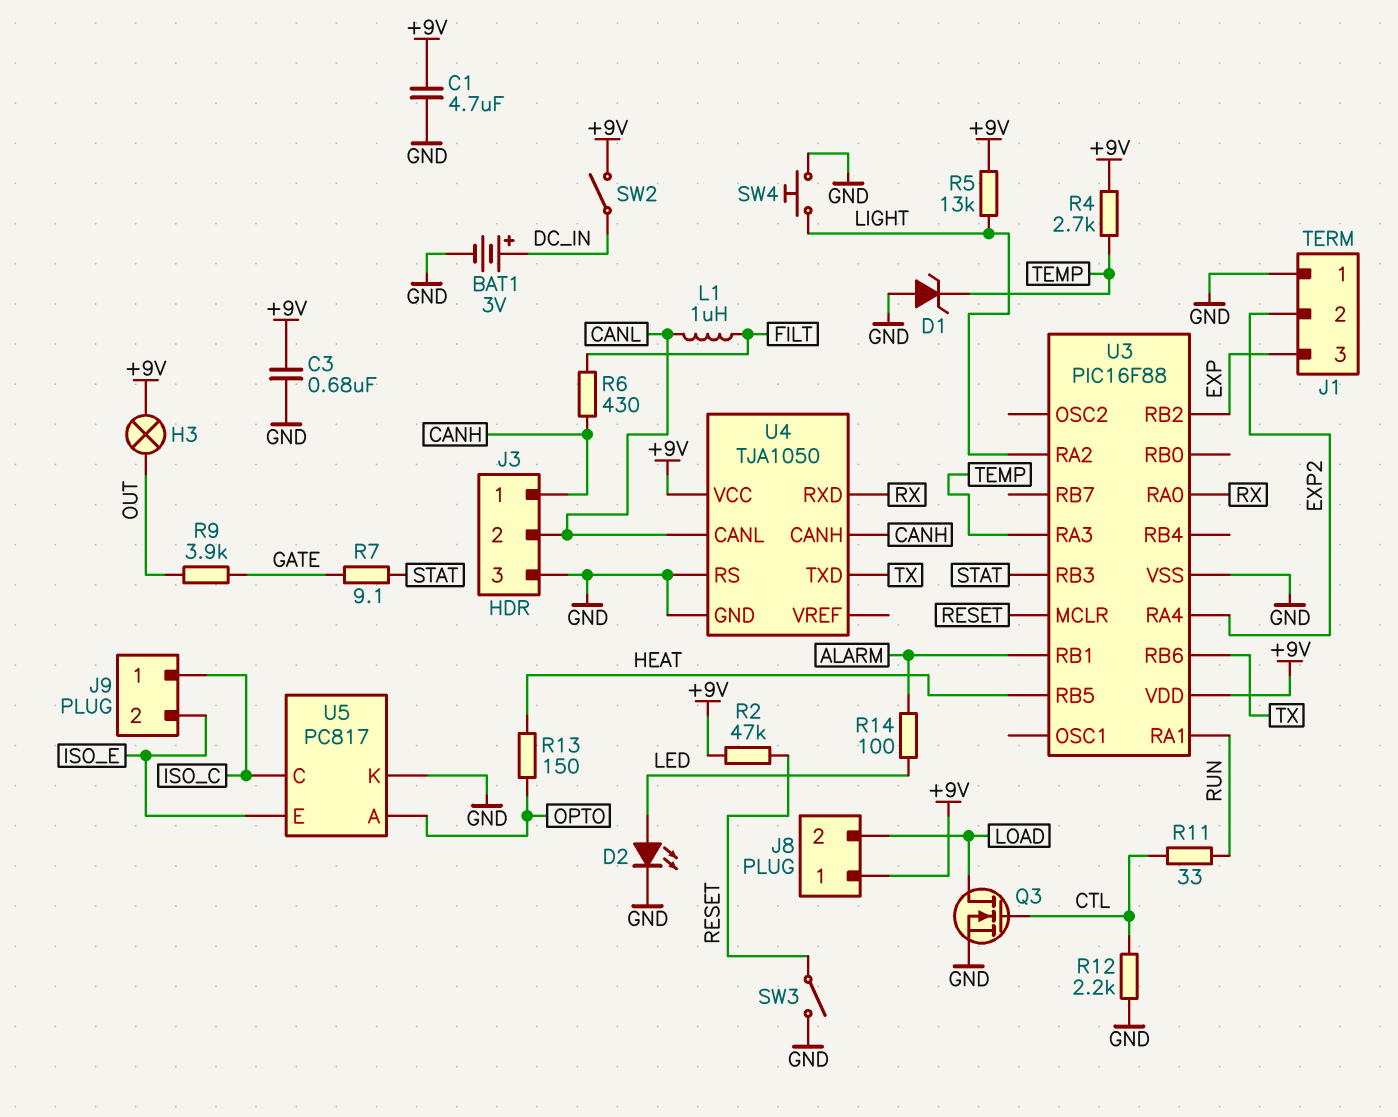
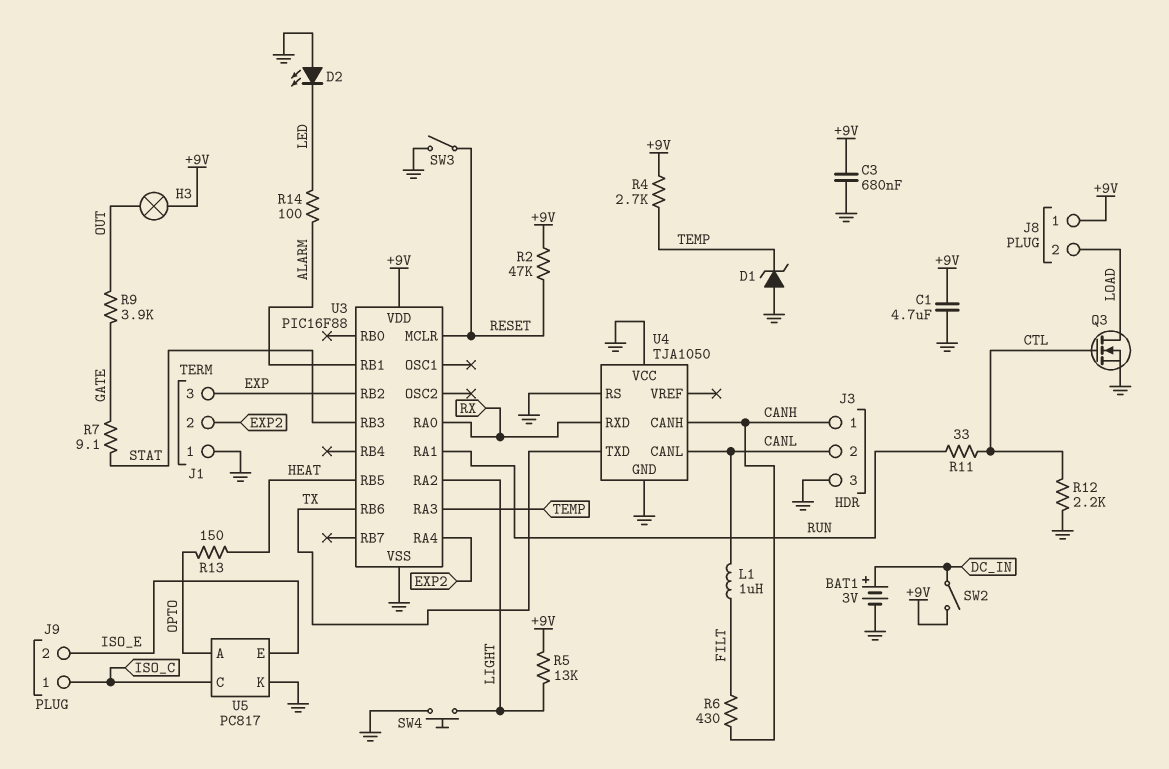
D2: LED (A LED, K GND) -> LED (A GND, K LED)
U4 pin VCC: +9V -> GND

